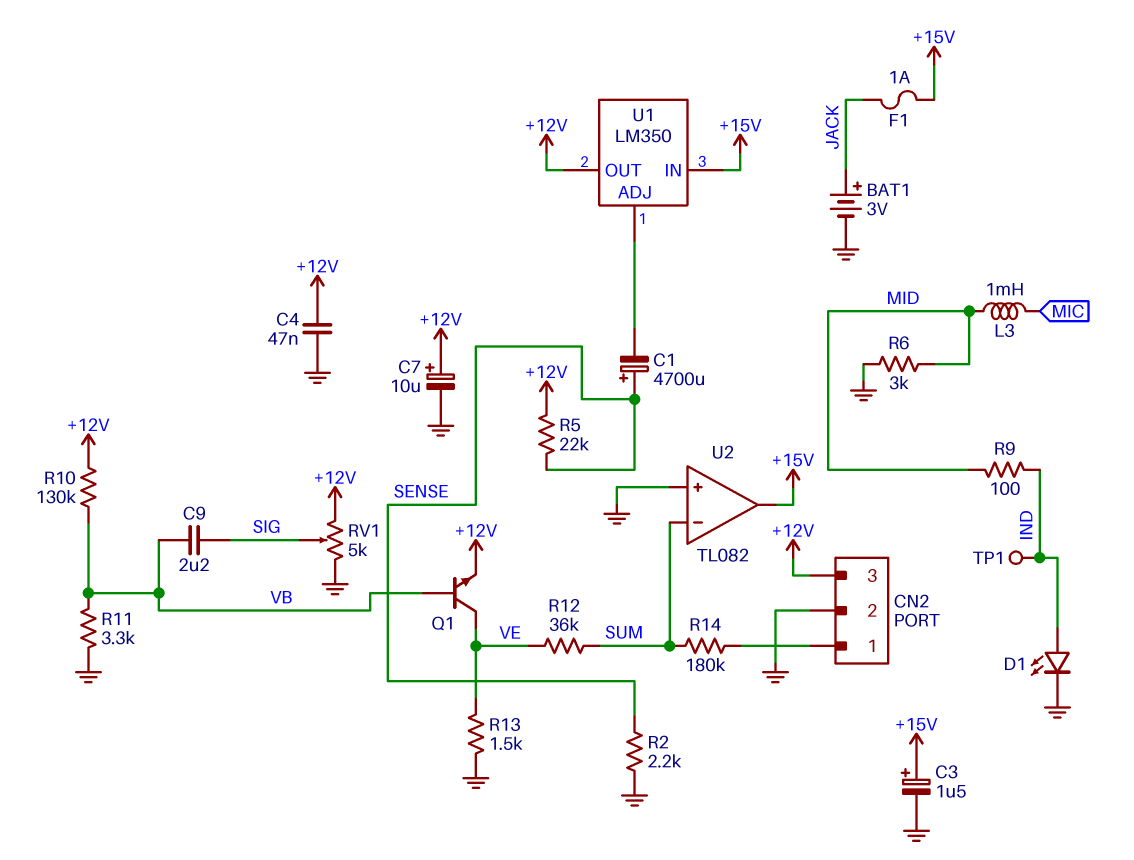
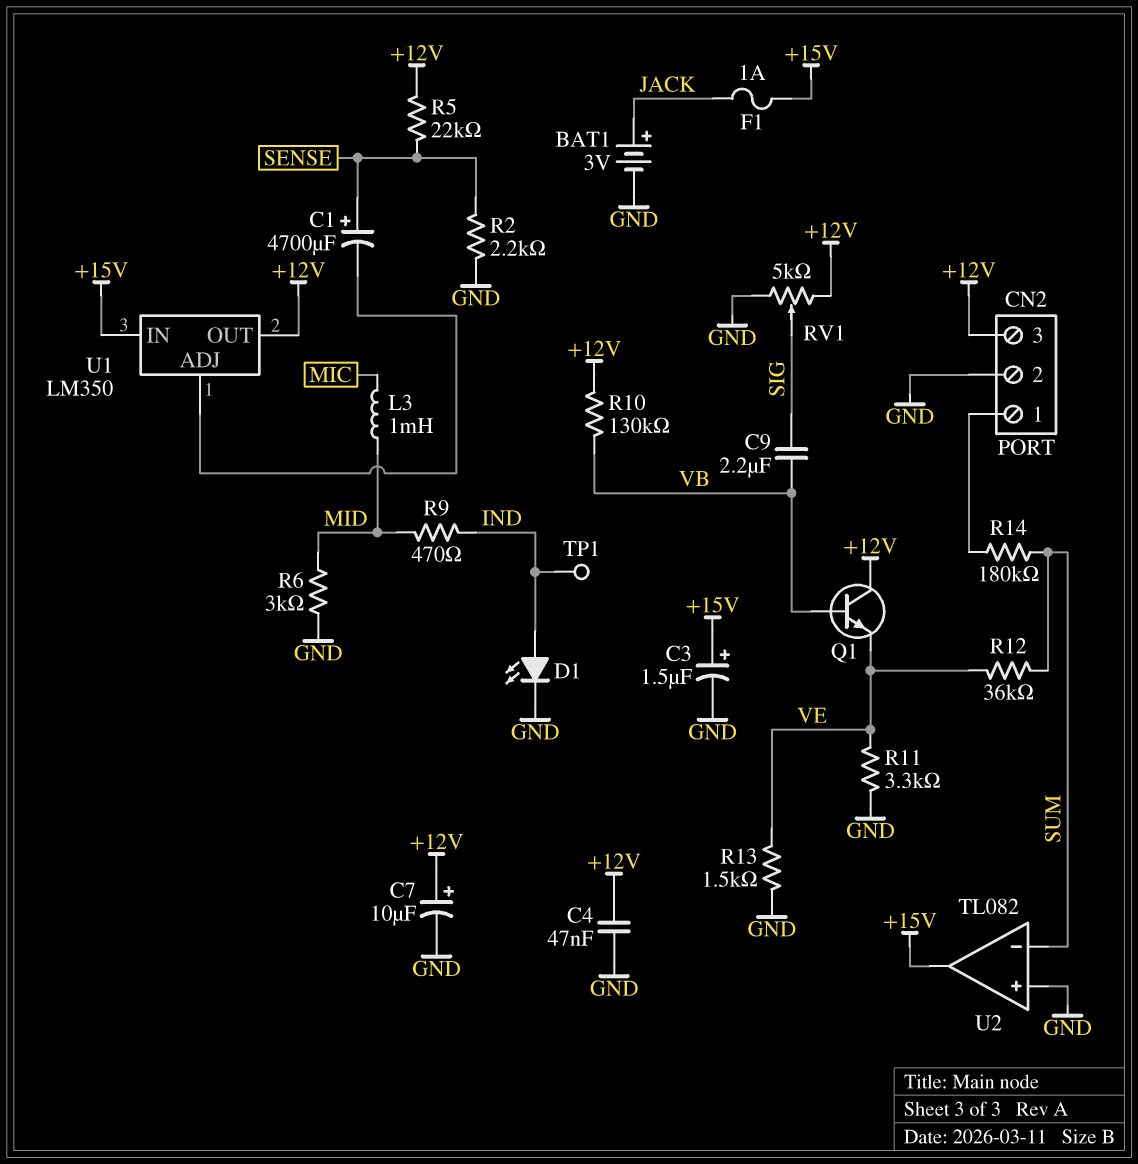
Q1: NPN (B VB, C VE, E +12V) -> NPN (B VB, C +12V, E VE)
R9: 100 (IND, MID) -> 470 (IND, MID)
R11: 3.3k (GND, VB) -> 3.3k (GND, VE)

